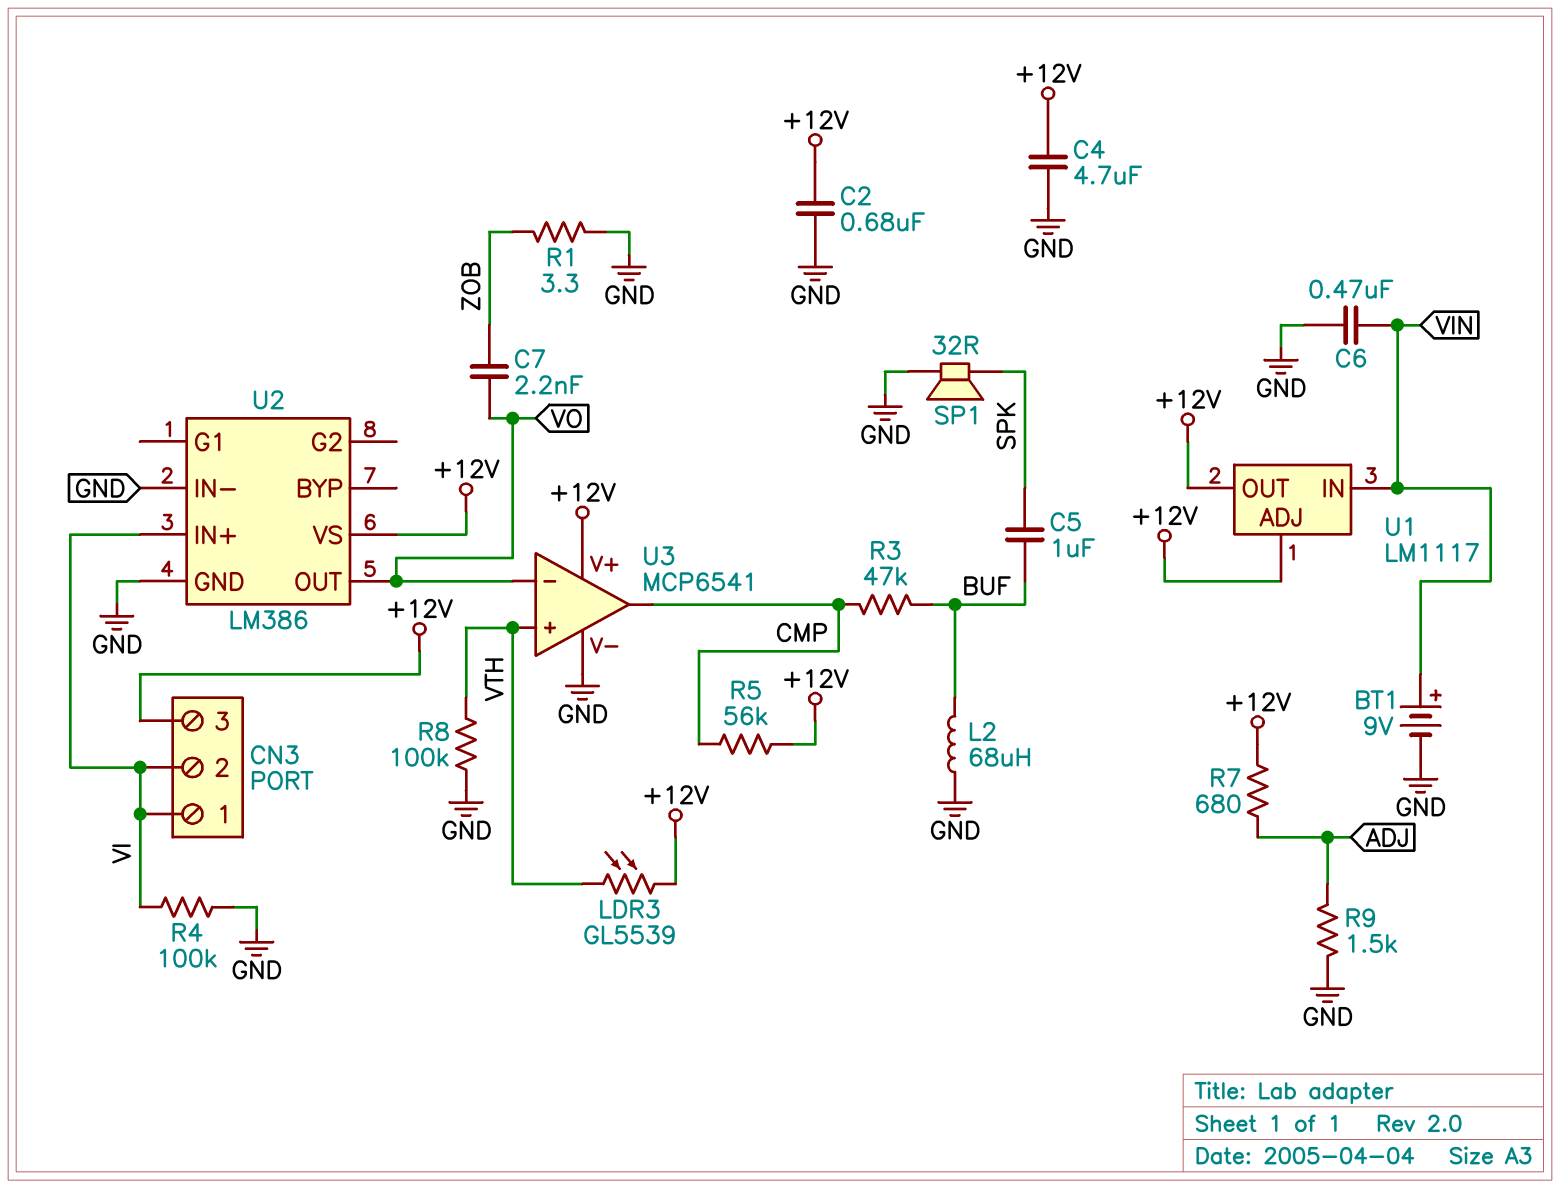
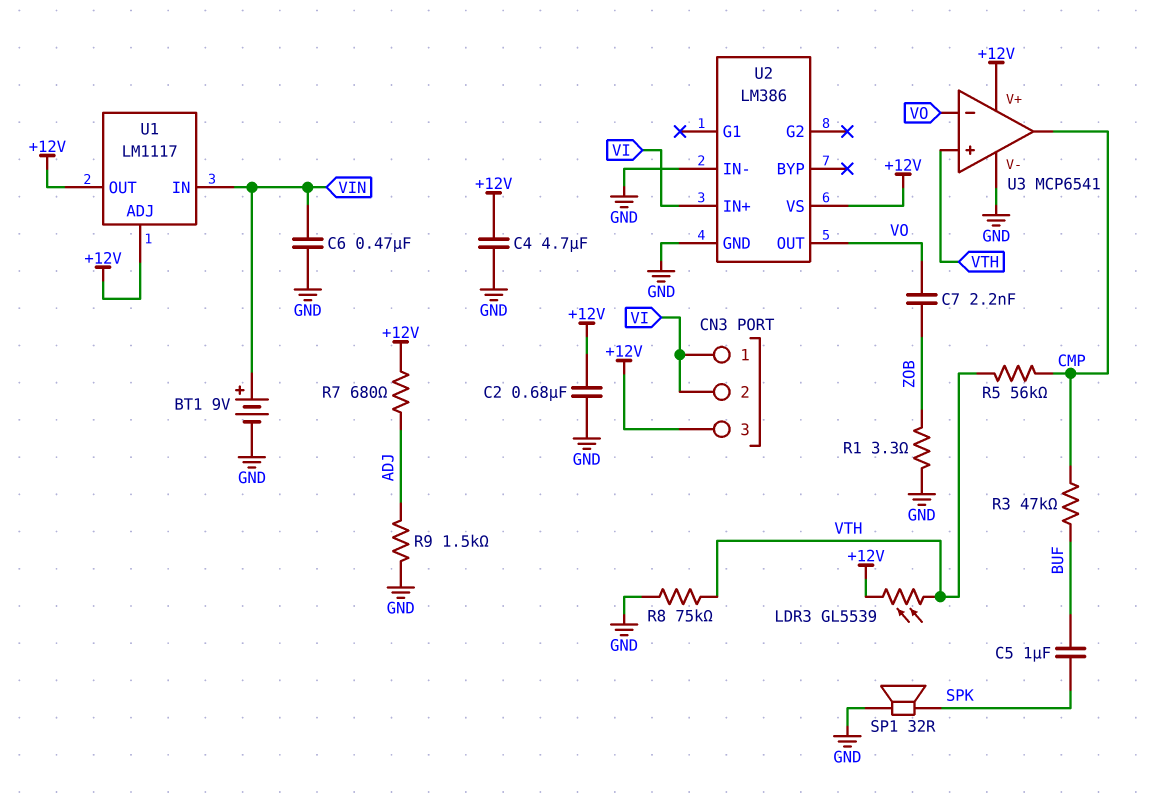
L2: 68uH (BUF, GND) -> none
R4: 100k (GND, VI) -> none
R5: 56k (+12V, CMP) -> 56k (CMP, VTH)
R8: 100k (GND, VTH) -> 75k (GND, VTH)

